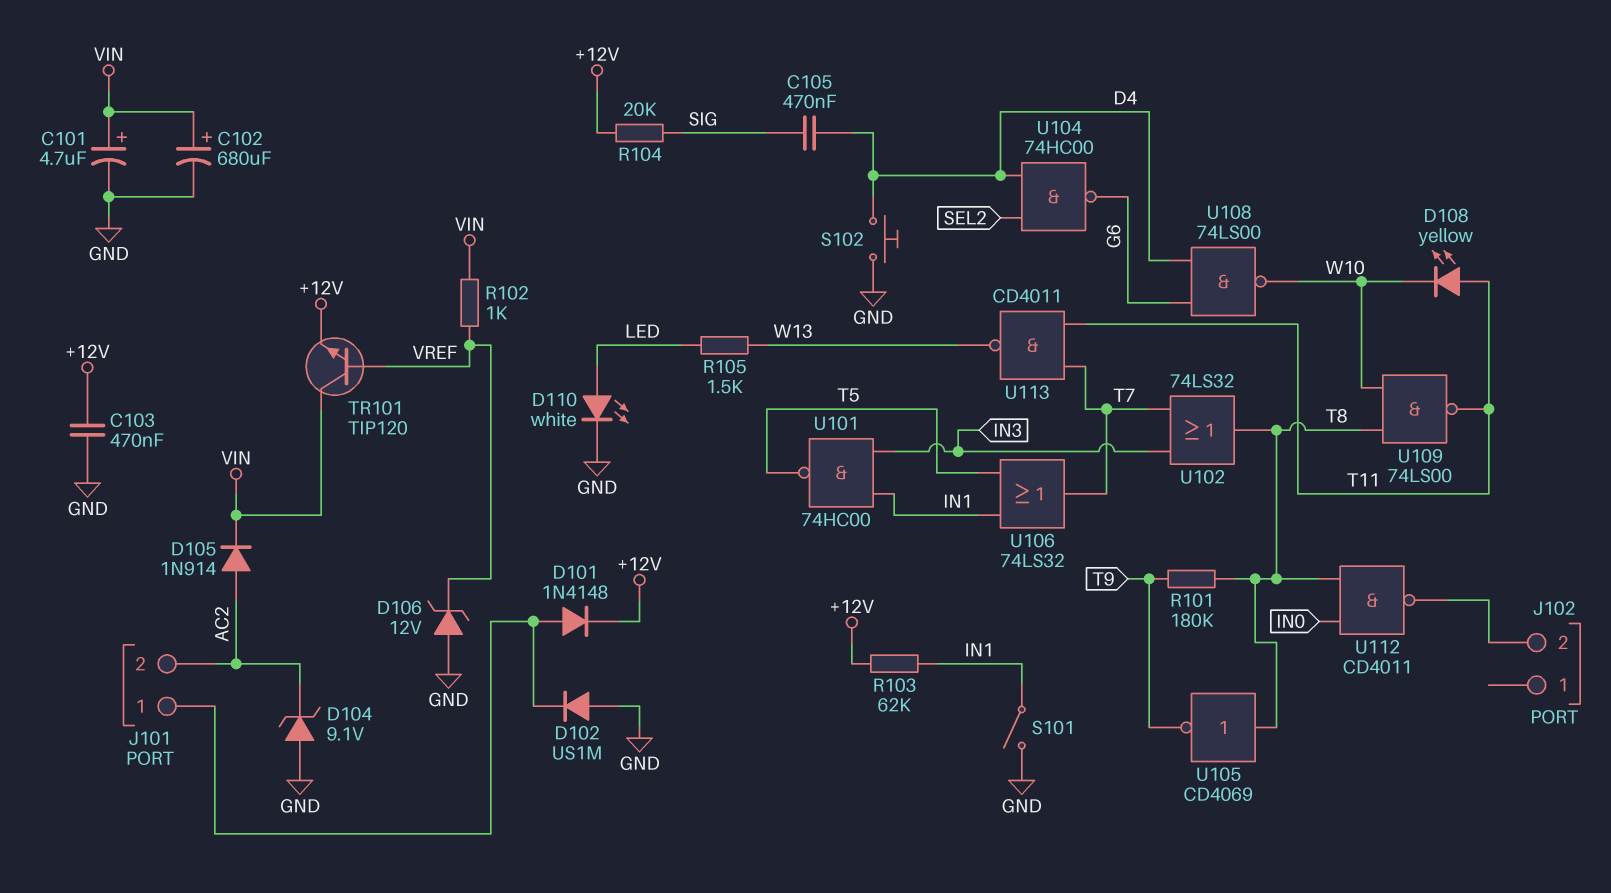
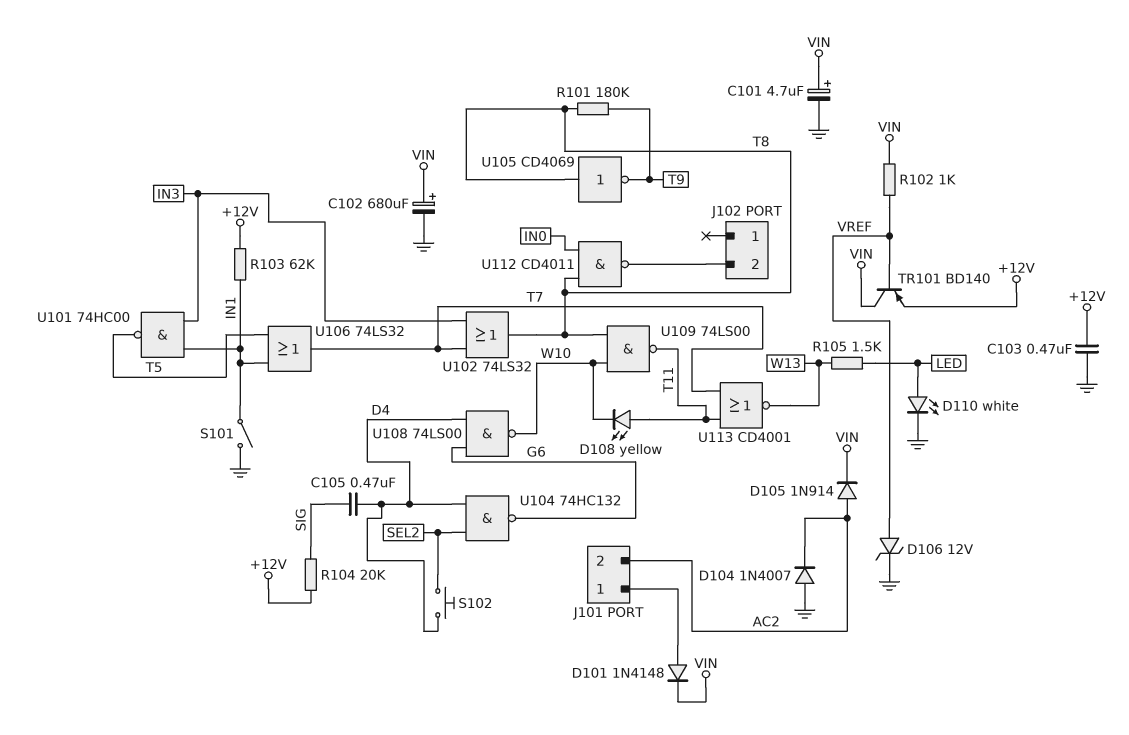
D101: diode 1N4148 (A J101/1, K +12V) -> diode 1N4148 (A J101/1, K VIN)
D102: diode US1M (A GND, K J101/1) -> none
D104: zener 9.1V (A GND, K AC2) -> diode 1N4007 (A GND, K AC2)
D106: zener 12V (A GND, K VREF) -> zener 12V (A VREF, K GND)
S102: button (D4, GND) -> button (D4, SEL2)
TR101: NPN TIP120 (B VREF, C VIN, E +12V) -> PNP BD140 (B VREF, C VIN, E +12V)
U104: NAND 74HC00 (in D4, in SEL2, out G6) -> NAND 74HC132 (in D4, in SEL2, out G6)
U113: NAND CD4011 (in T7, in T11, out W13) -> NOR CD4001 (in T7, in T11, out W13)

